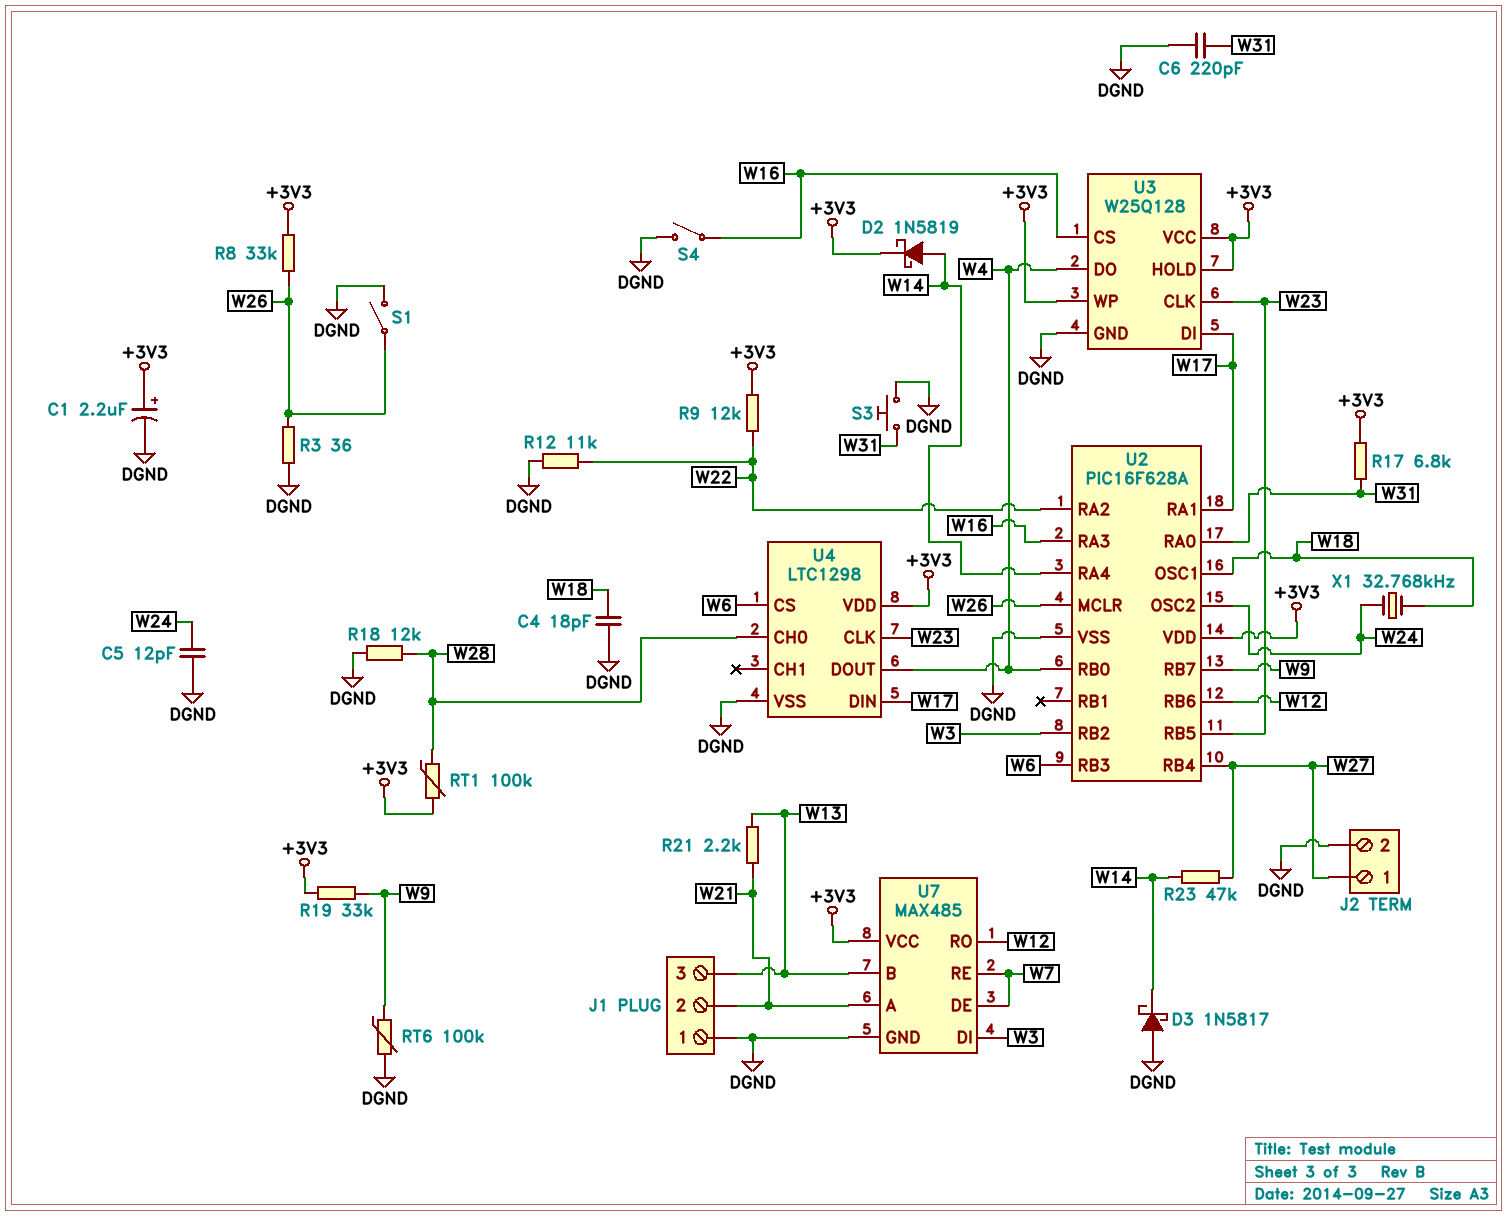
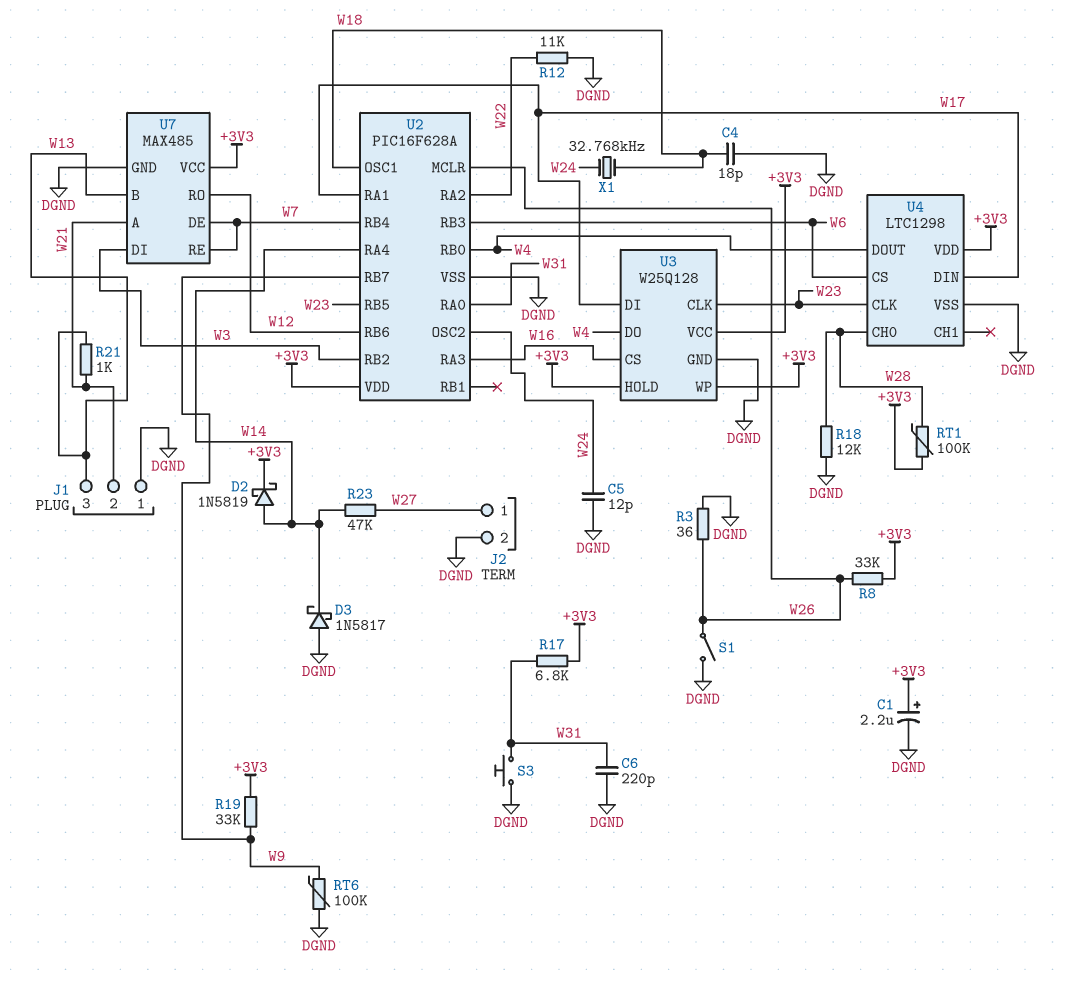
R9: 12k (+3V3, W22) -> none
R21: 2.2k (W13, W21) -> 1k (W13, W21)
S4: switch (DGND, W16) -> none
U2 pin RB4: W27 -> W7

